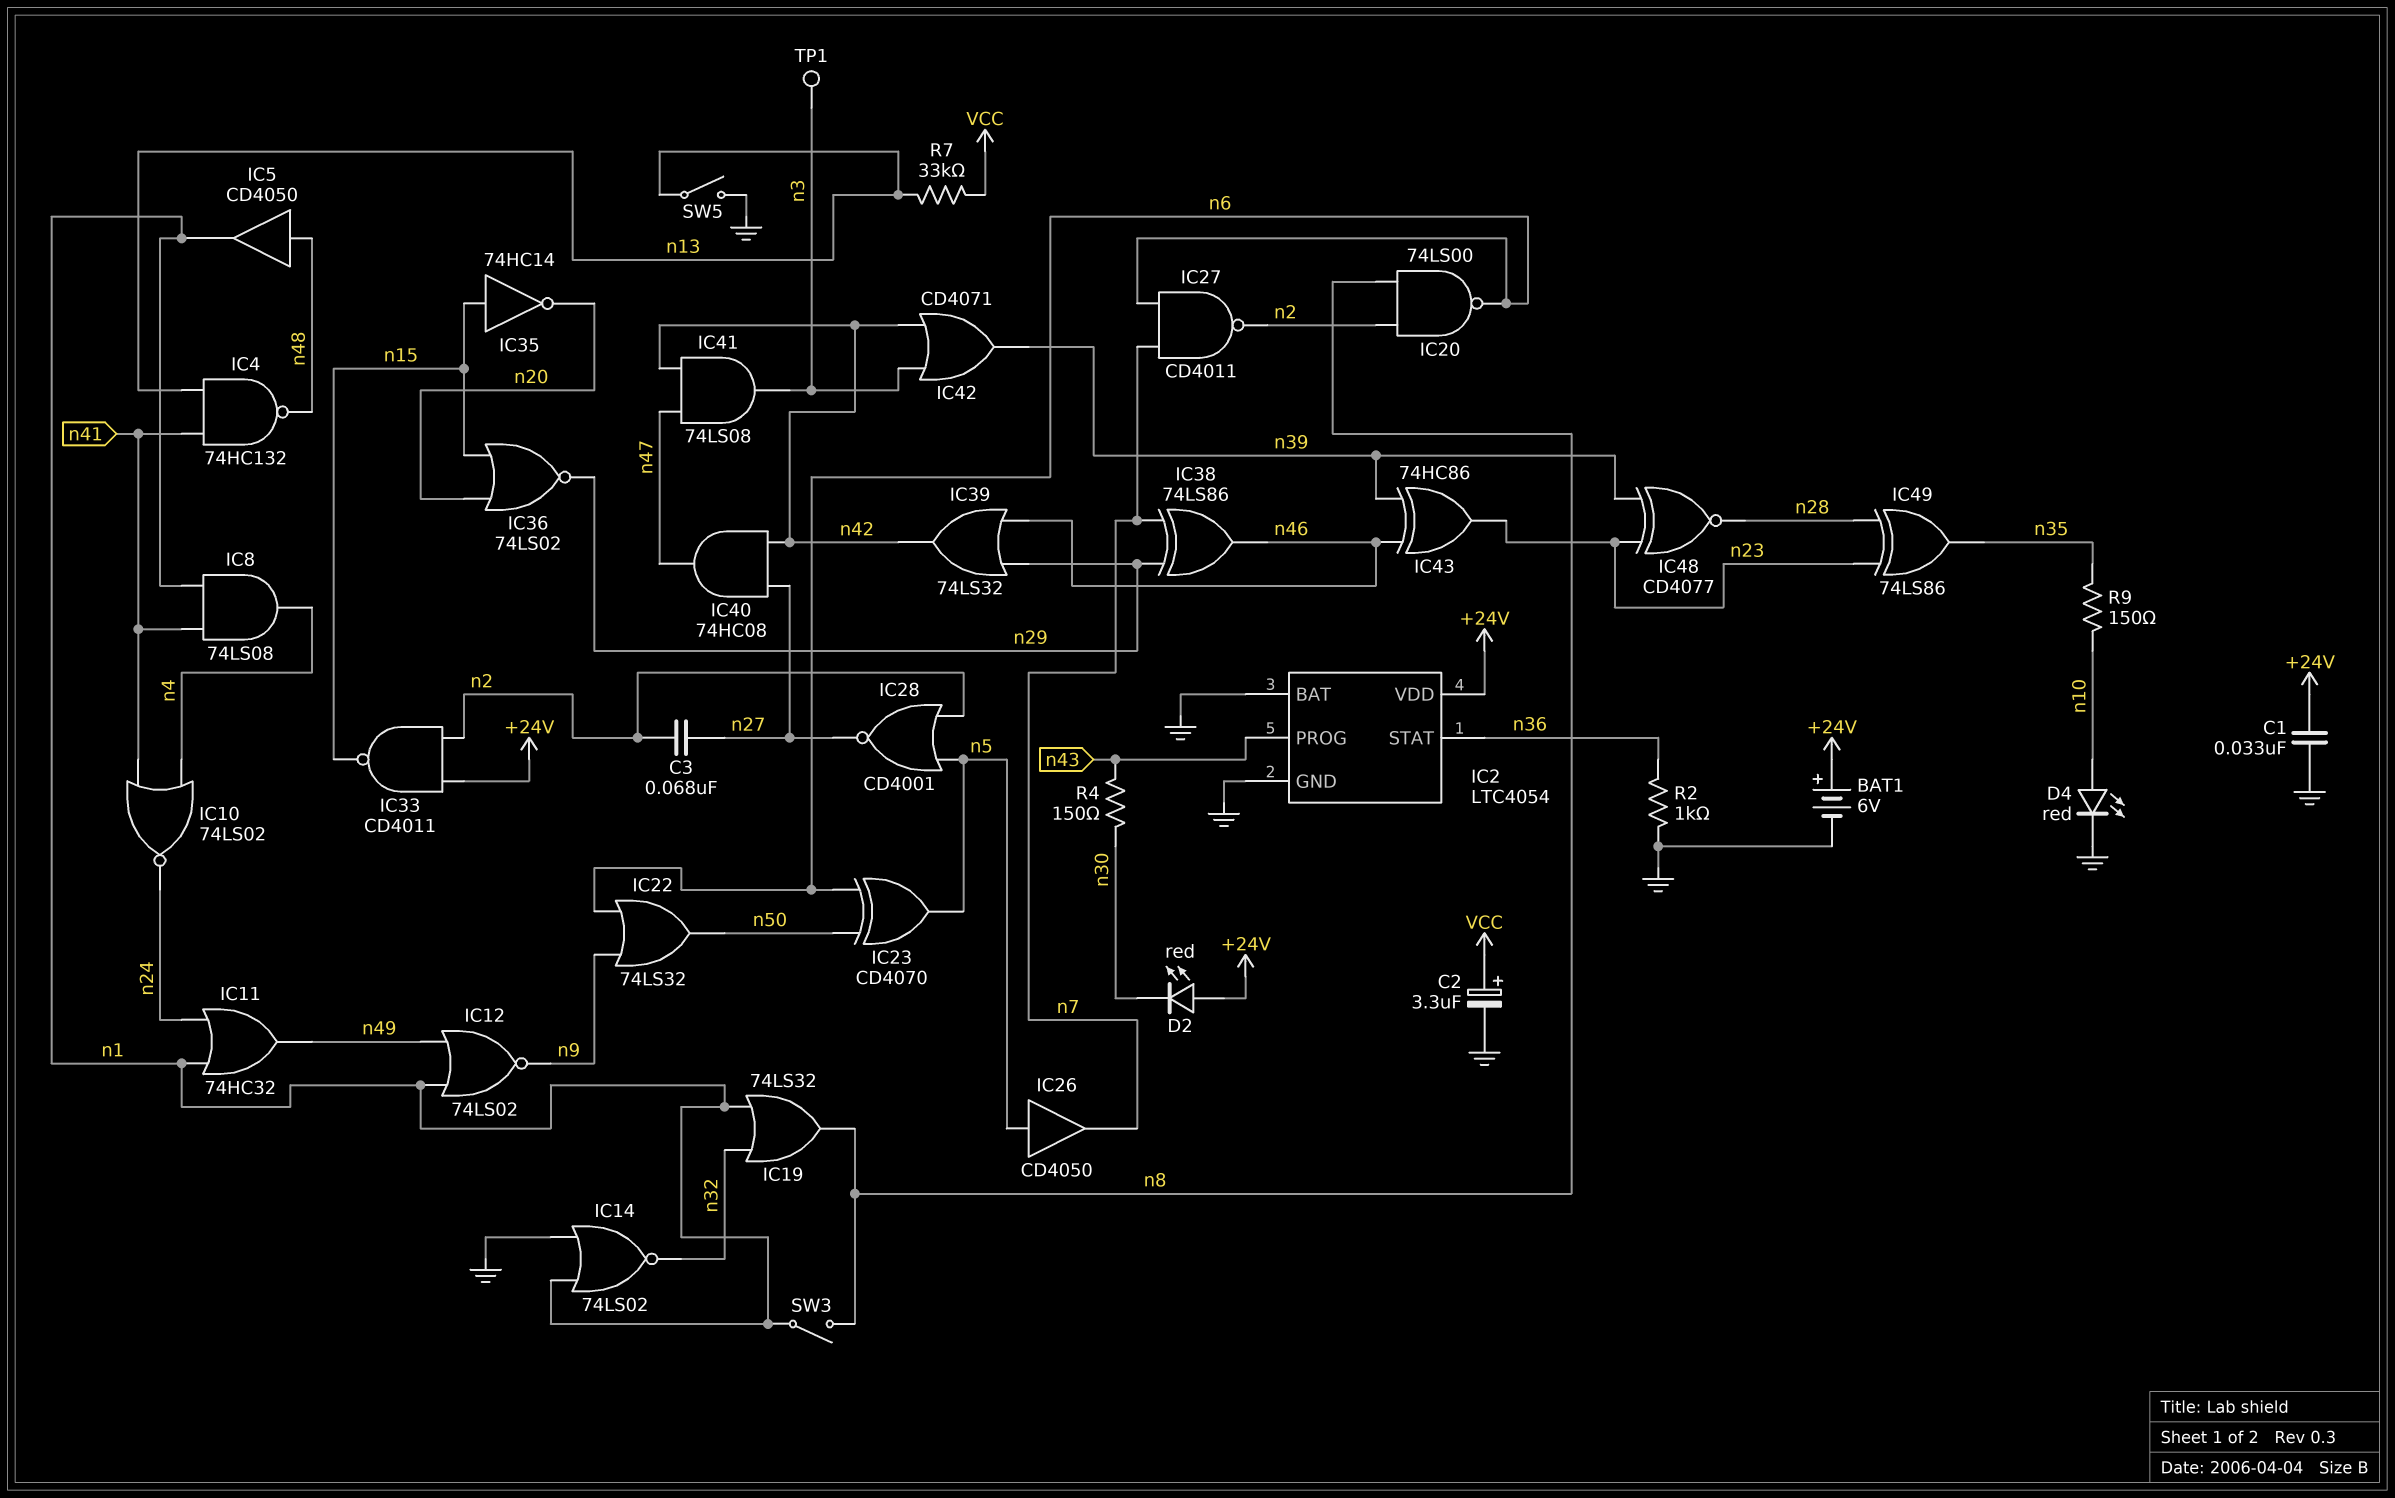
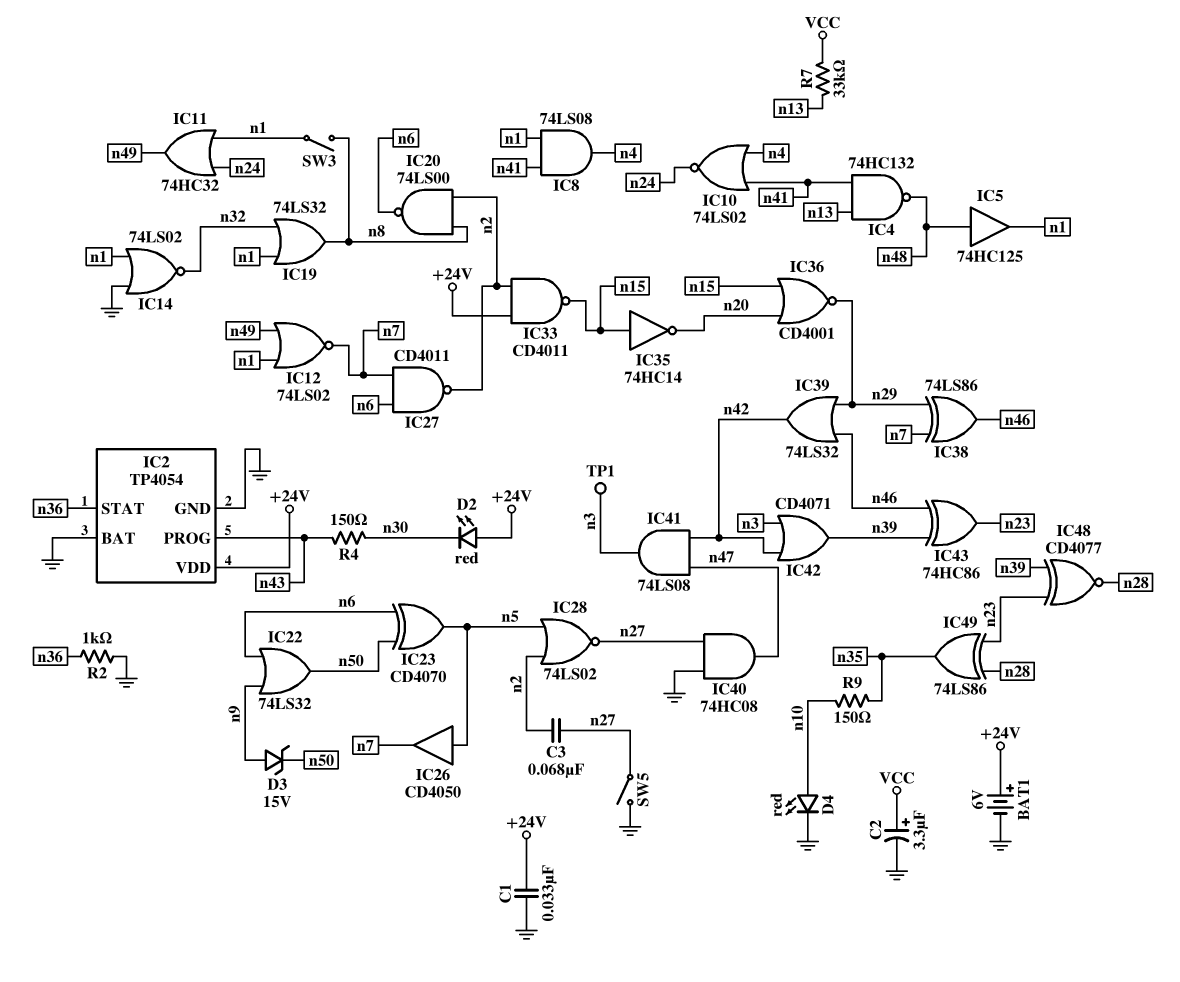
D3: none -> zener 15V (A n9, K n50)
IC2: LTC4054 -> TP4054
IC5: buffer CD4050 (in n48, out n1) -> buffer 74HC125 (in n48, out n1)
IC12: NOR 74LS02 (in n1, in n49, out n9) -> NOR 74LS02 (in n1, in n49, out n7)
IC28: NOR CD4001 (in n2, in n5, out n27) -> NOR 74LS02 (in n2, in n5, out n27)
IC36: NOR 74LS02 (in n15, in n20, out n29) -> NOR CD4001 (in n15, in n20, out n29)
IC40: AND 74HC08 (in n27, in n42, out n47) -> AND 74HC08 (in GND, in n27, out n47)
SW5: switch (GND, n13) -> switch (GND, n27)

